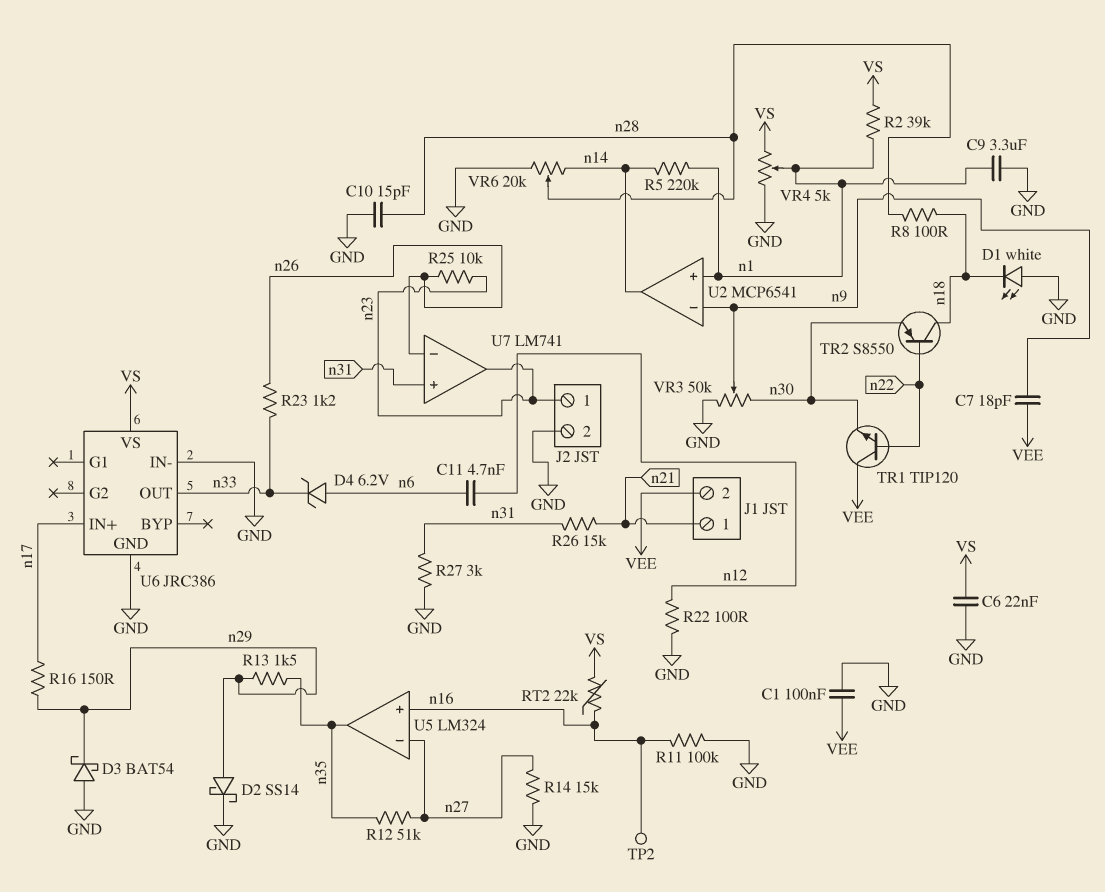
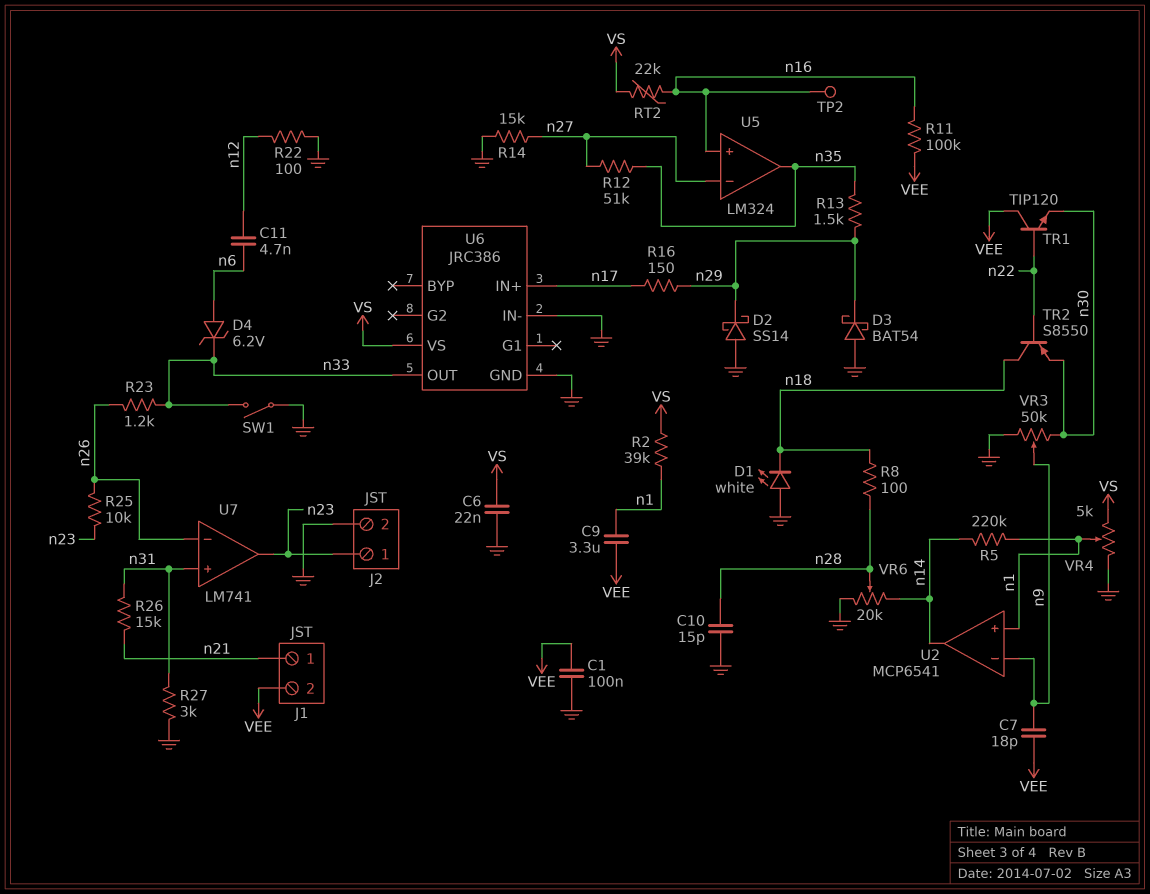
C9: 3.3uF (GND, n1) -> 3.3uF (VEE, n1)
D2: schottky SS14 (A n29, K GND) -> schottky SS14 (A GND, K n29)
R11: 100k (GND, n16) -> 100k (VEE, n16)
SW1: none -> switch (GND, n33)

